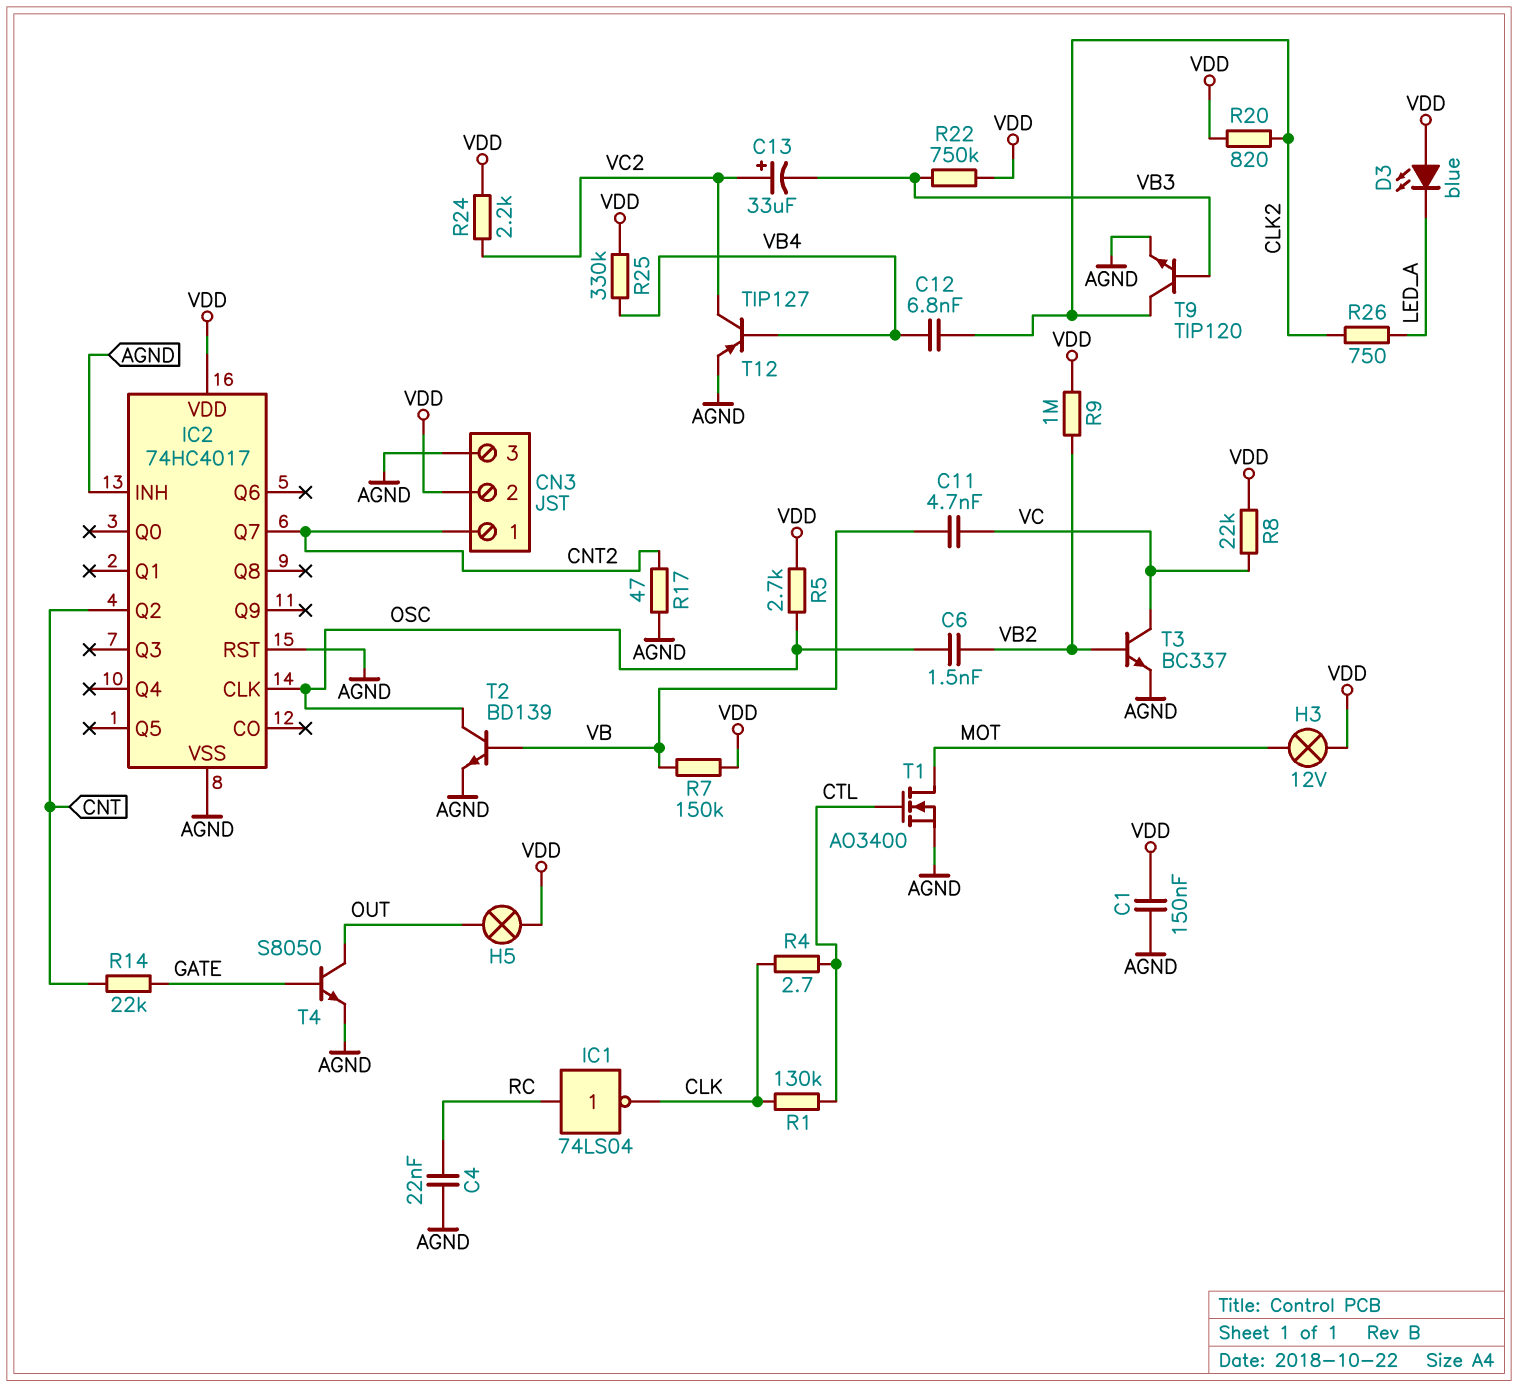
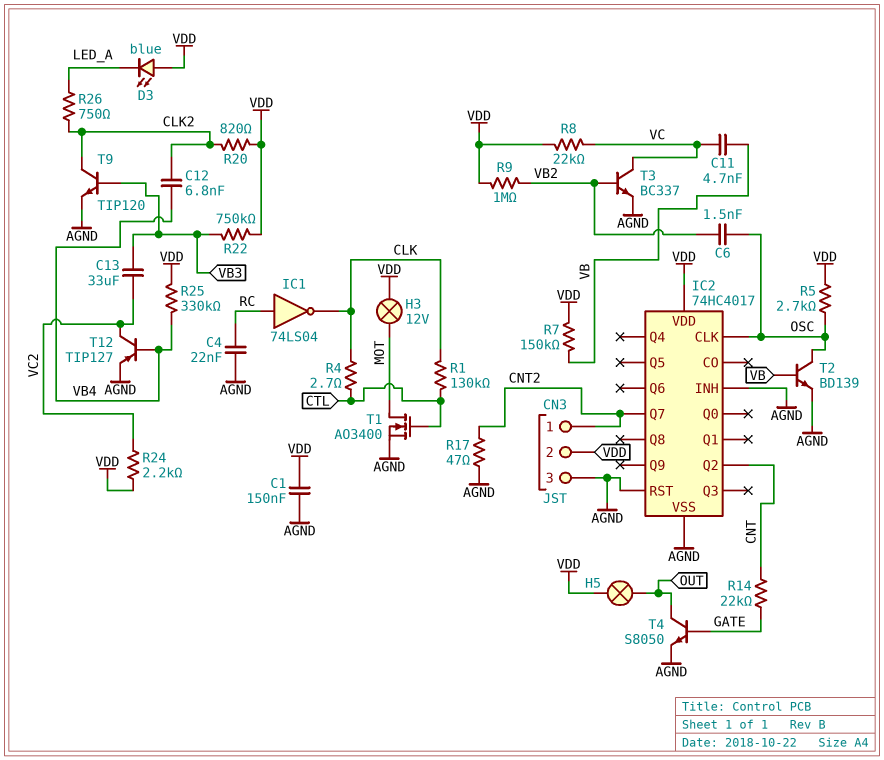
C13: 33uF (plus VC2, minus VB3) -> 33uF (VB3, VC2)

